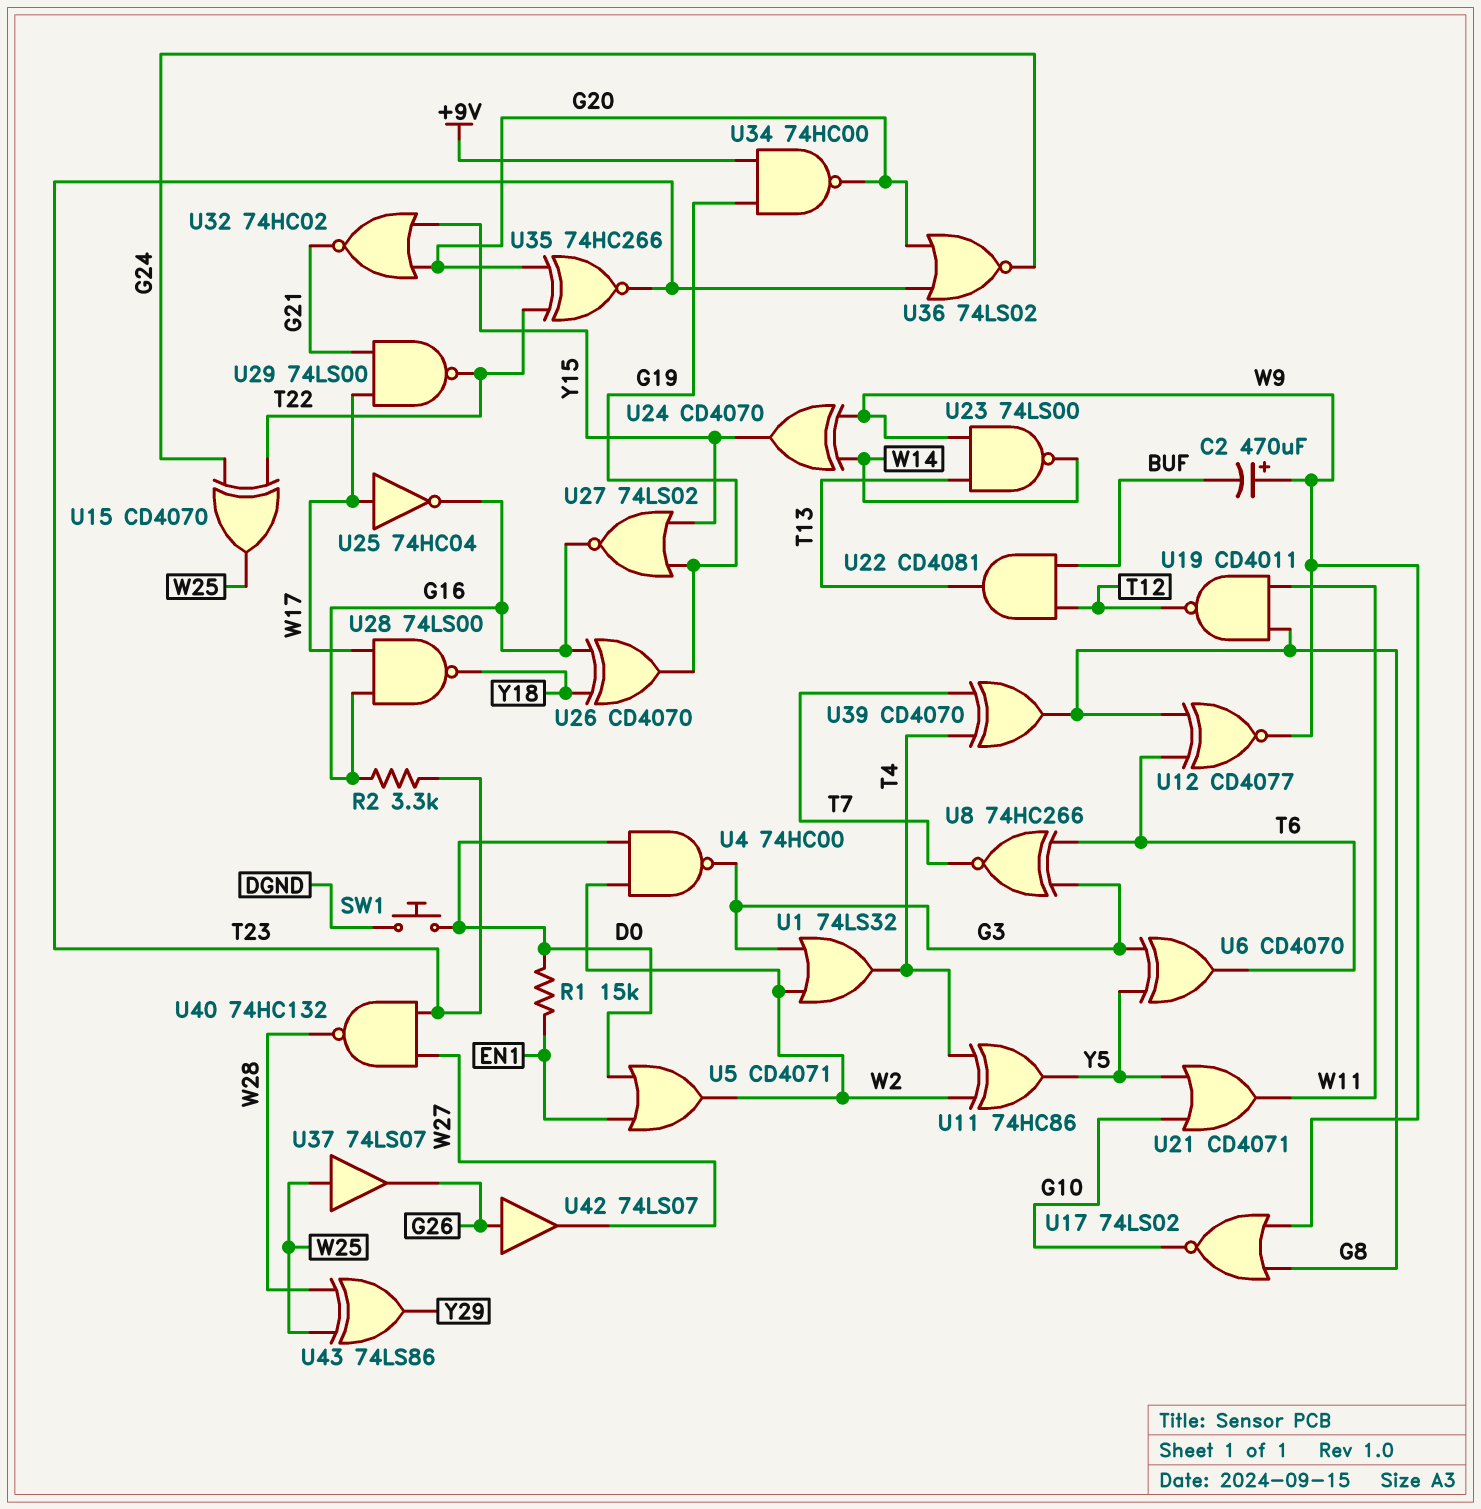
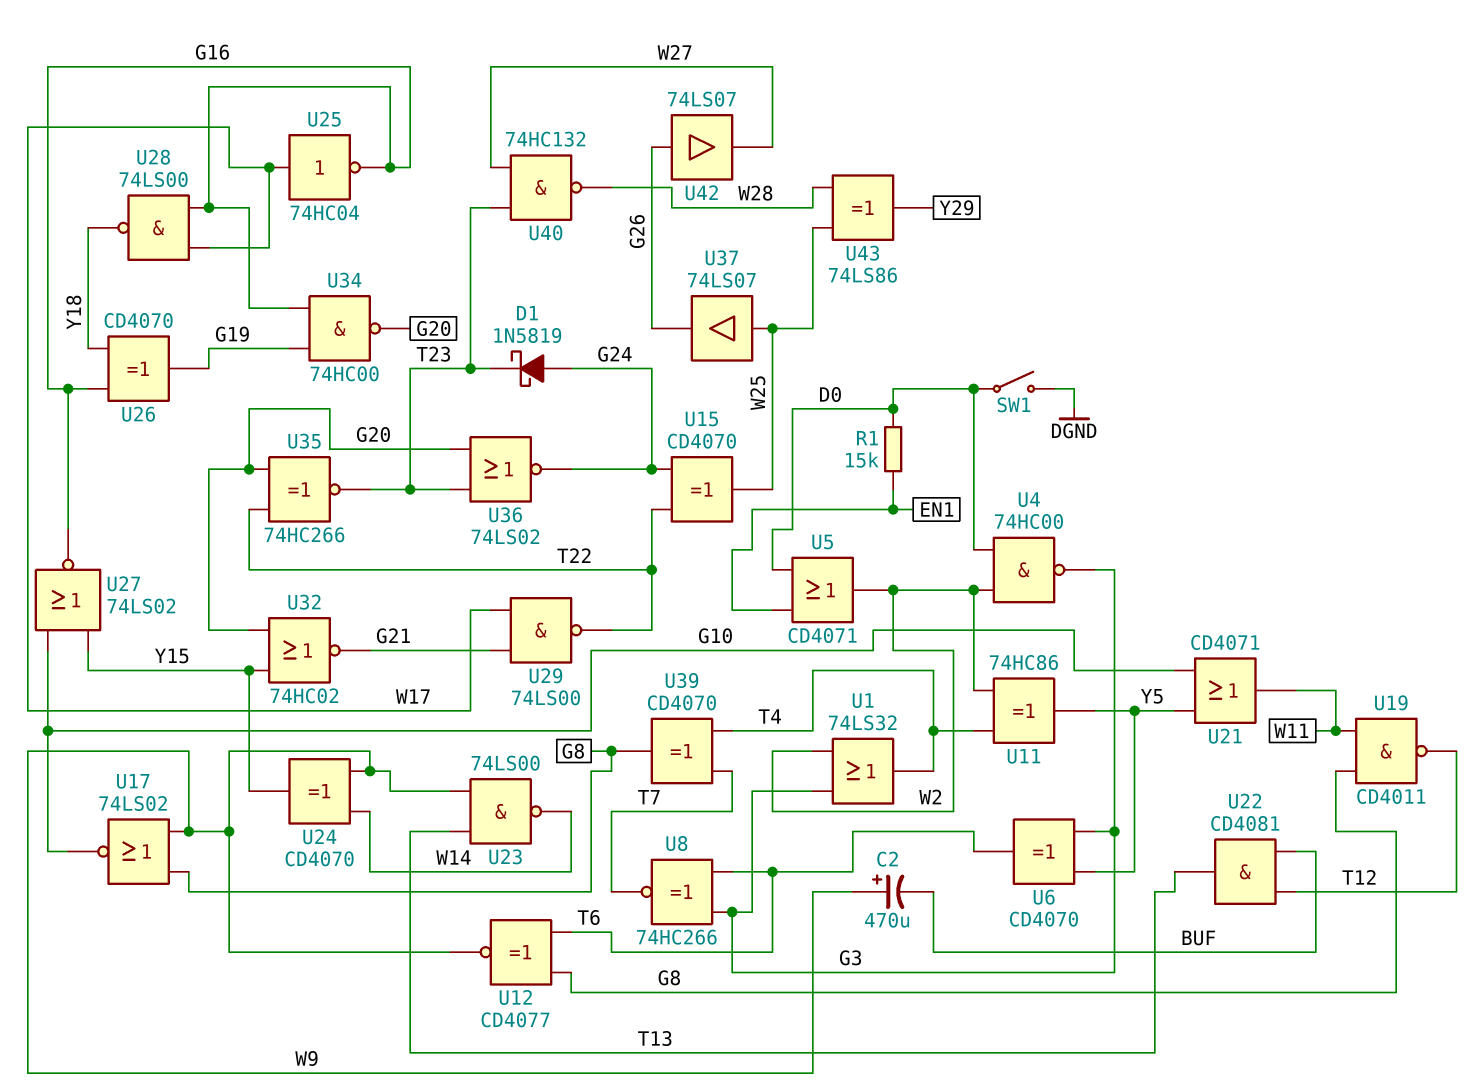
D1: none -> schottky 1N5819 (A G24, K T23)
R2: 3.3k (G16, T23) -> none
SW1: button (D0, DGND) -> switch (D0, DGND)
U27: NOR 74LS02 (in G19, in Y15, out G16) -> NOR 74LS02 (in G10, in Y15, out G16)
U34: NAND 74HC00 (in +9V, in G19, out G20) -> NAND 74HC00 (in G16, in G19, out G20)

